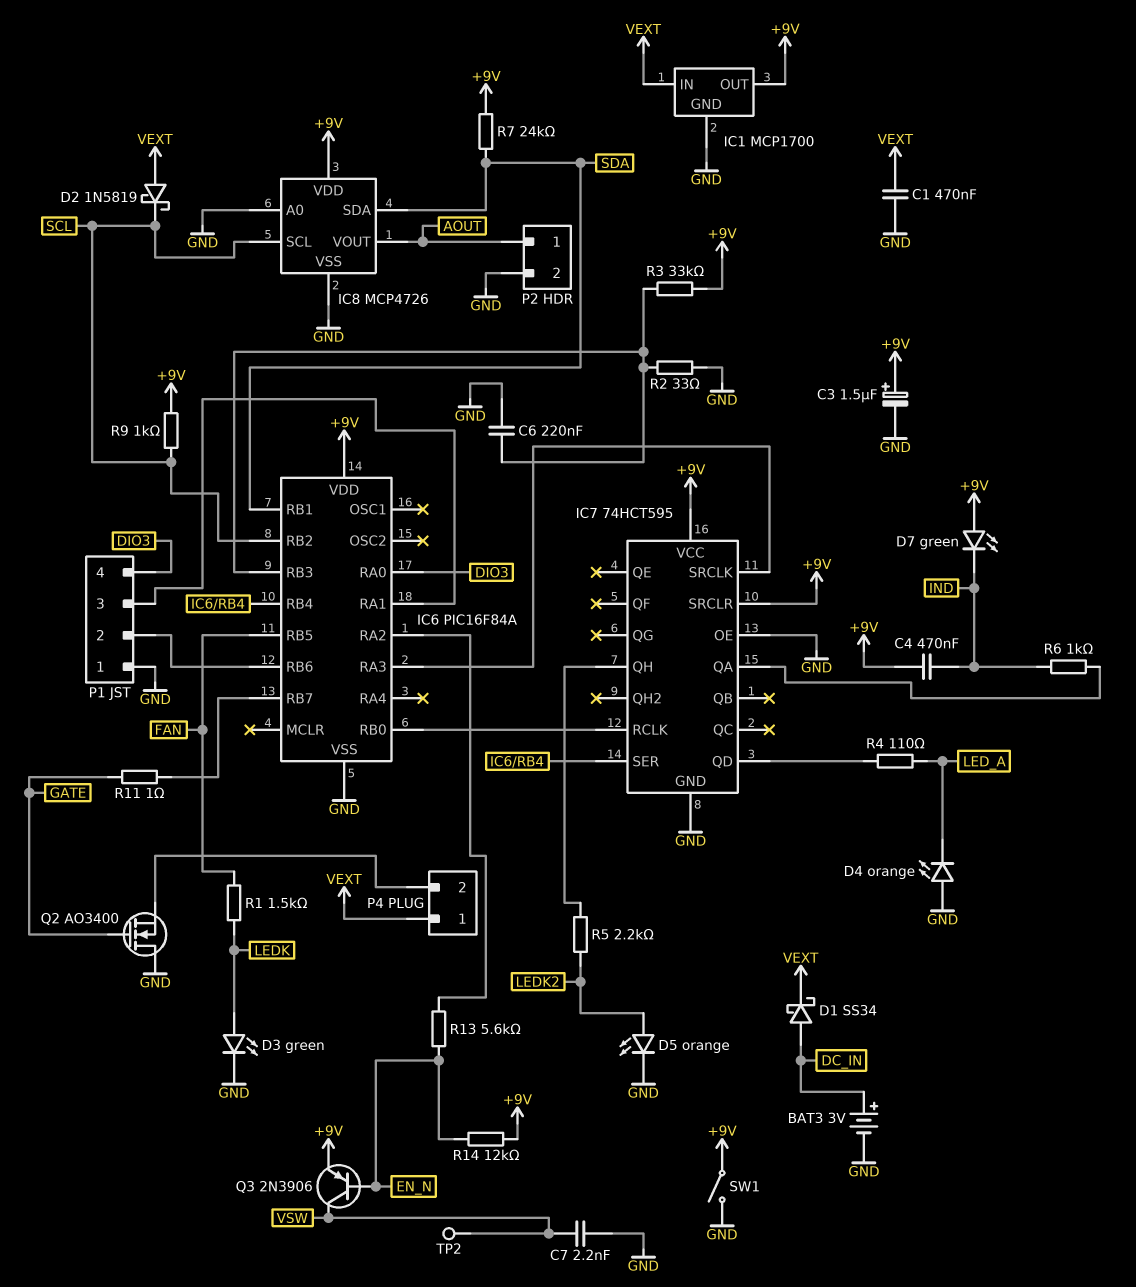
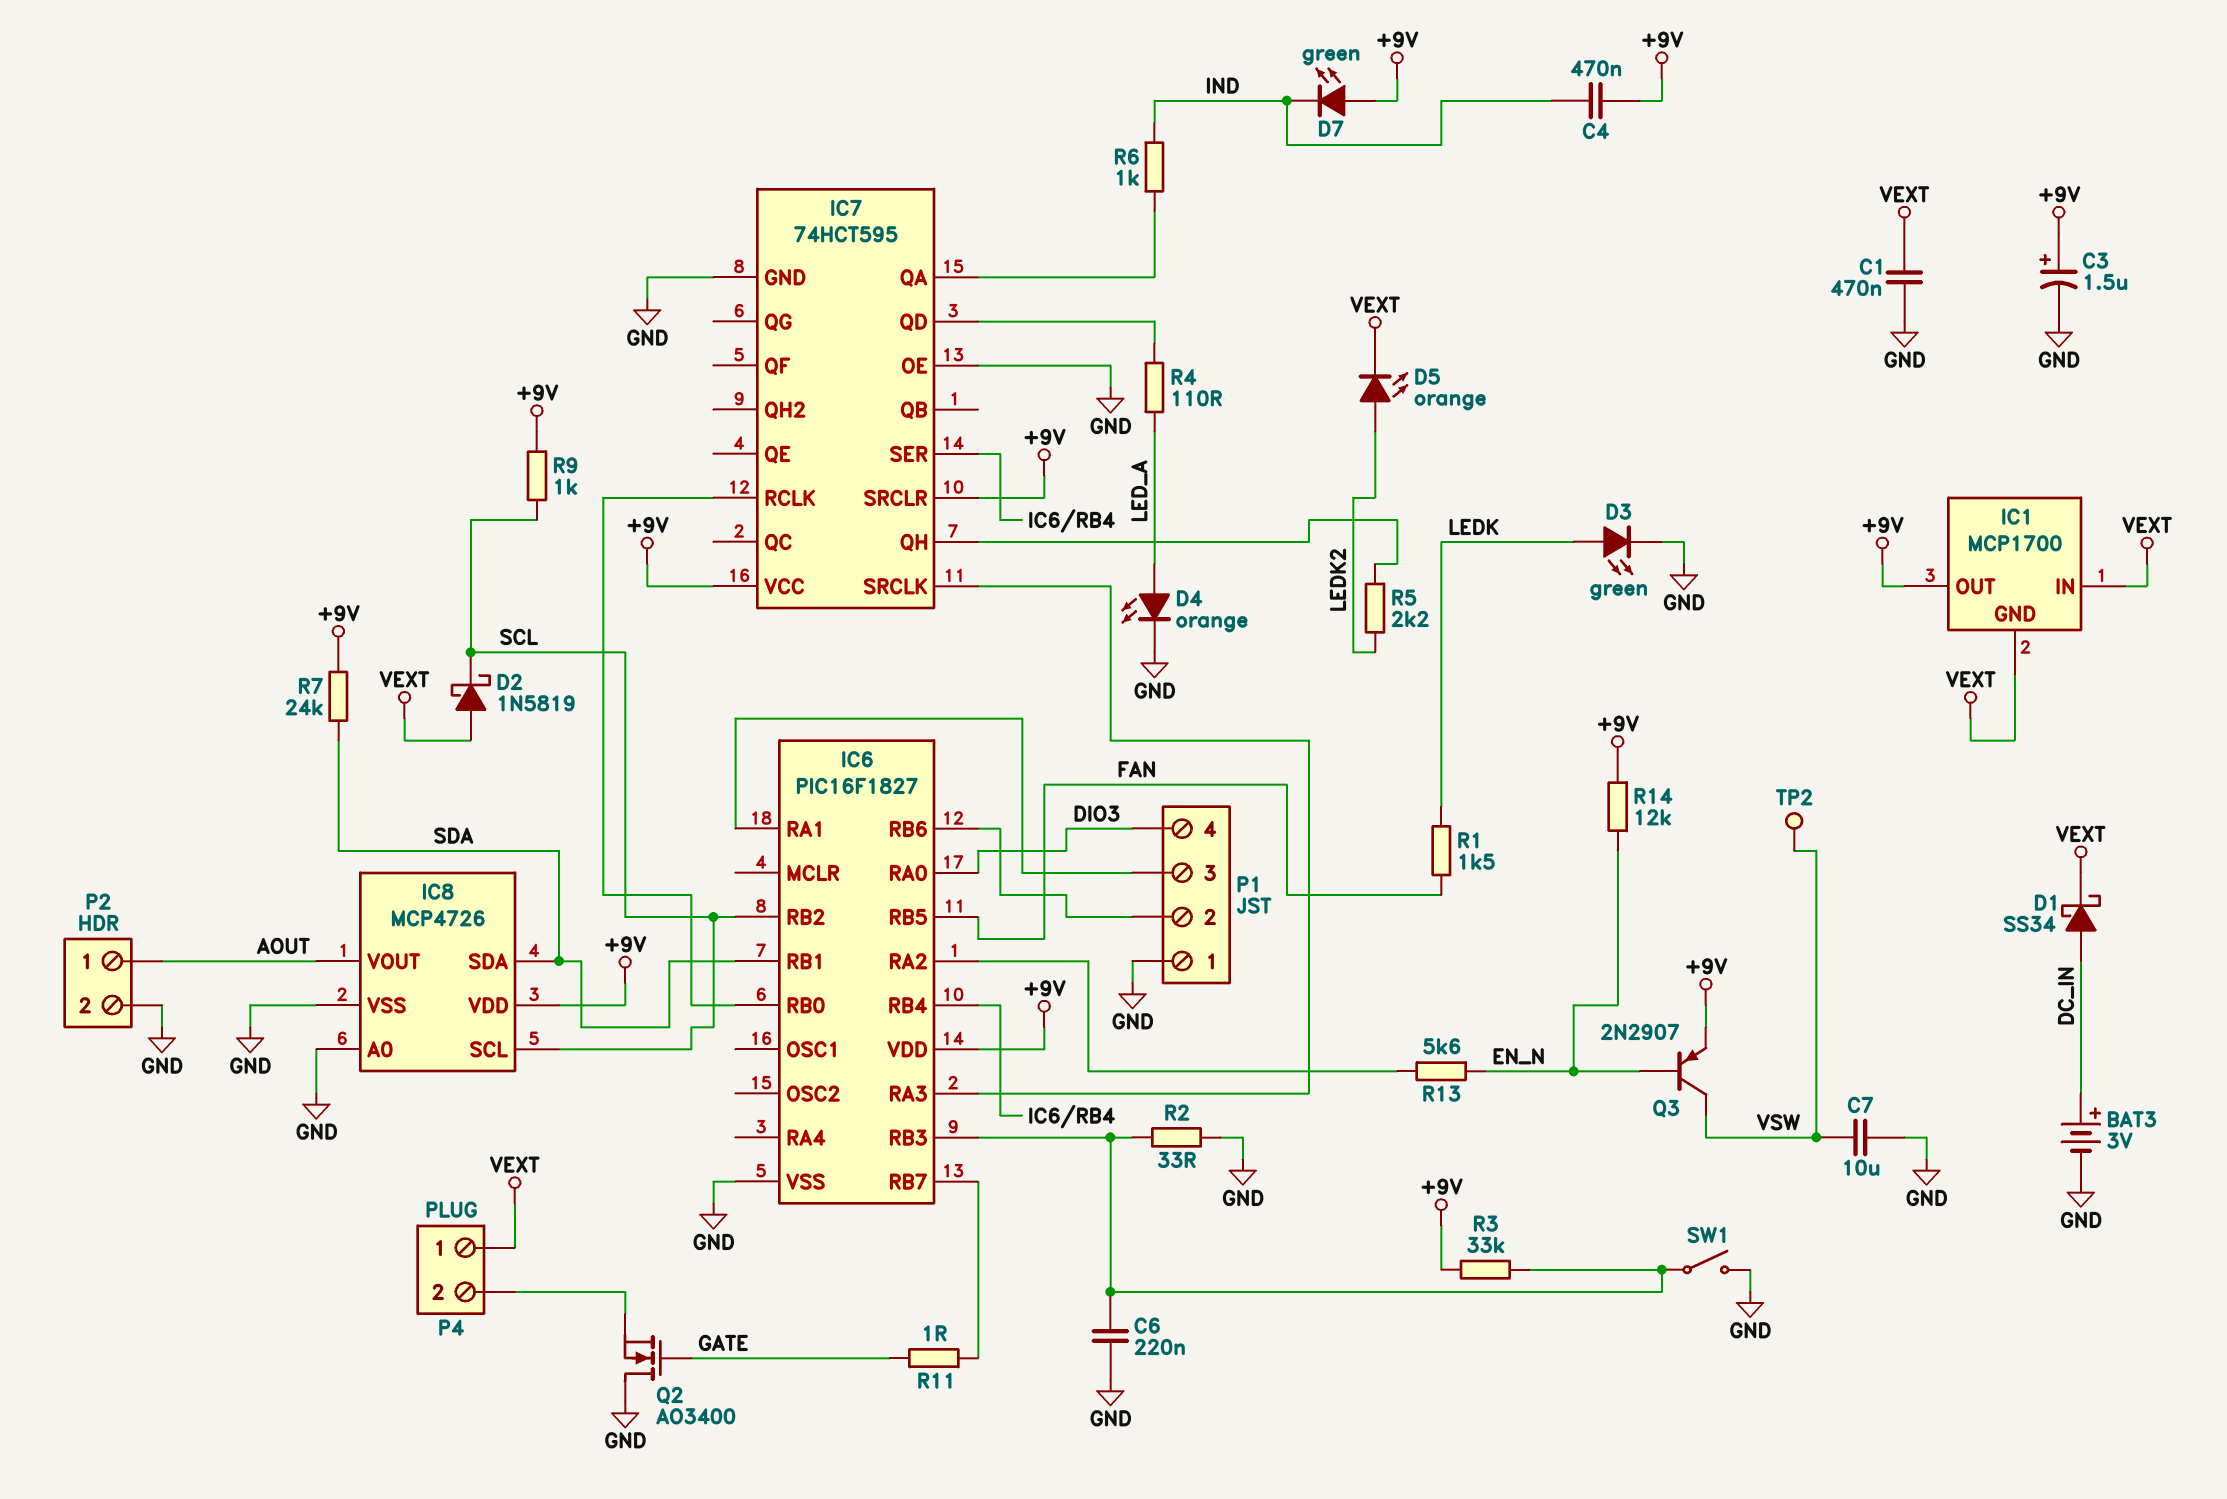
C7: 2.2nF (GND, VSW) -> 10uF (GND, VSW)
D4: LED orange (A GND, K LED_A) -> LED orange (A LED_A, K GND)
D5: LED orange (A LEDK2, K GND) -> LED orange (A LEDK2, K VEXT)
IC1 pin GND: GND -> VEXT
IC6: PIC16F84A -> PIC16F1827
Q3: PNP 2N3906 (B EN_N, C VSW, E +9V) -> PNP 2N2907 (B EN_N, C VSW, E +9V)
SW1: switch (+9V, GND) -> switch (GND, IC6/RB3)

